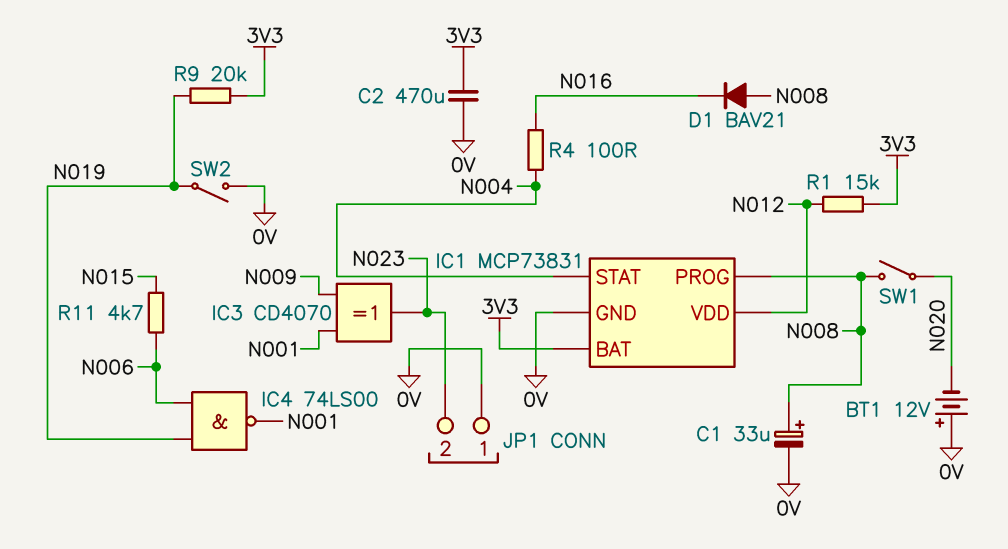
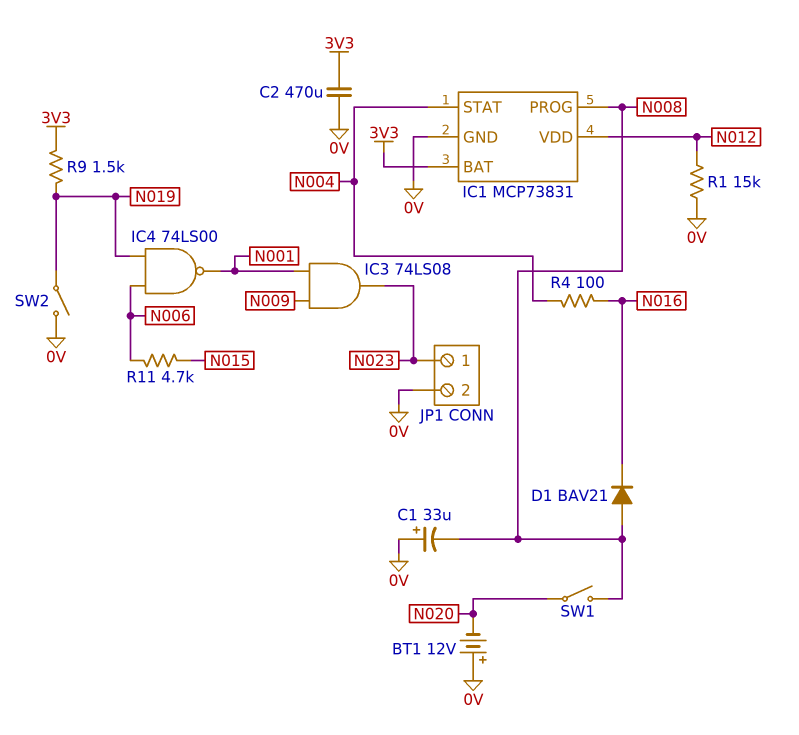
C1: 33uF (plus N008, minus 0V) -> 33uF (plus 0V, minus N008)
IC3: XOR CD4070 (in N001, in N009, out N023) -> AND 74LS08 (in N001, in N009, out N023)
JP1 pin 1: 0V -> N023
JP1 pin 2: N023 -> 0V
R1: 15k (3V3, N012) -> 15k (0V, N012)
R9: 20k (3V3, N019) -> 1.5k (3V3, N019)

